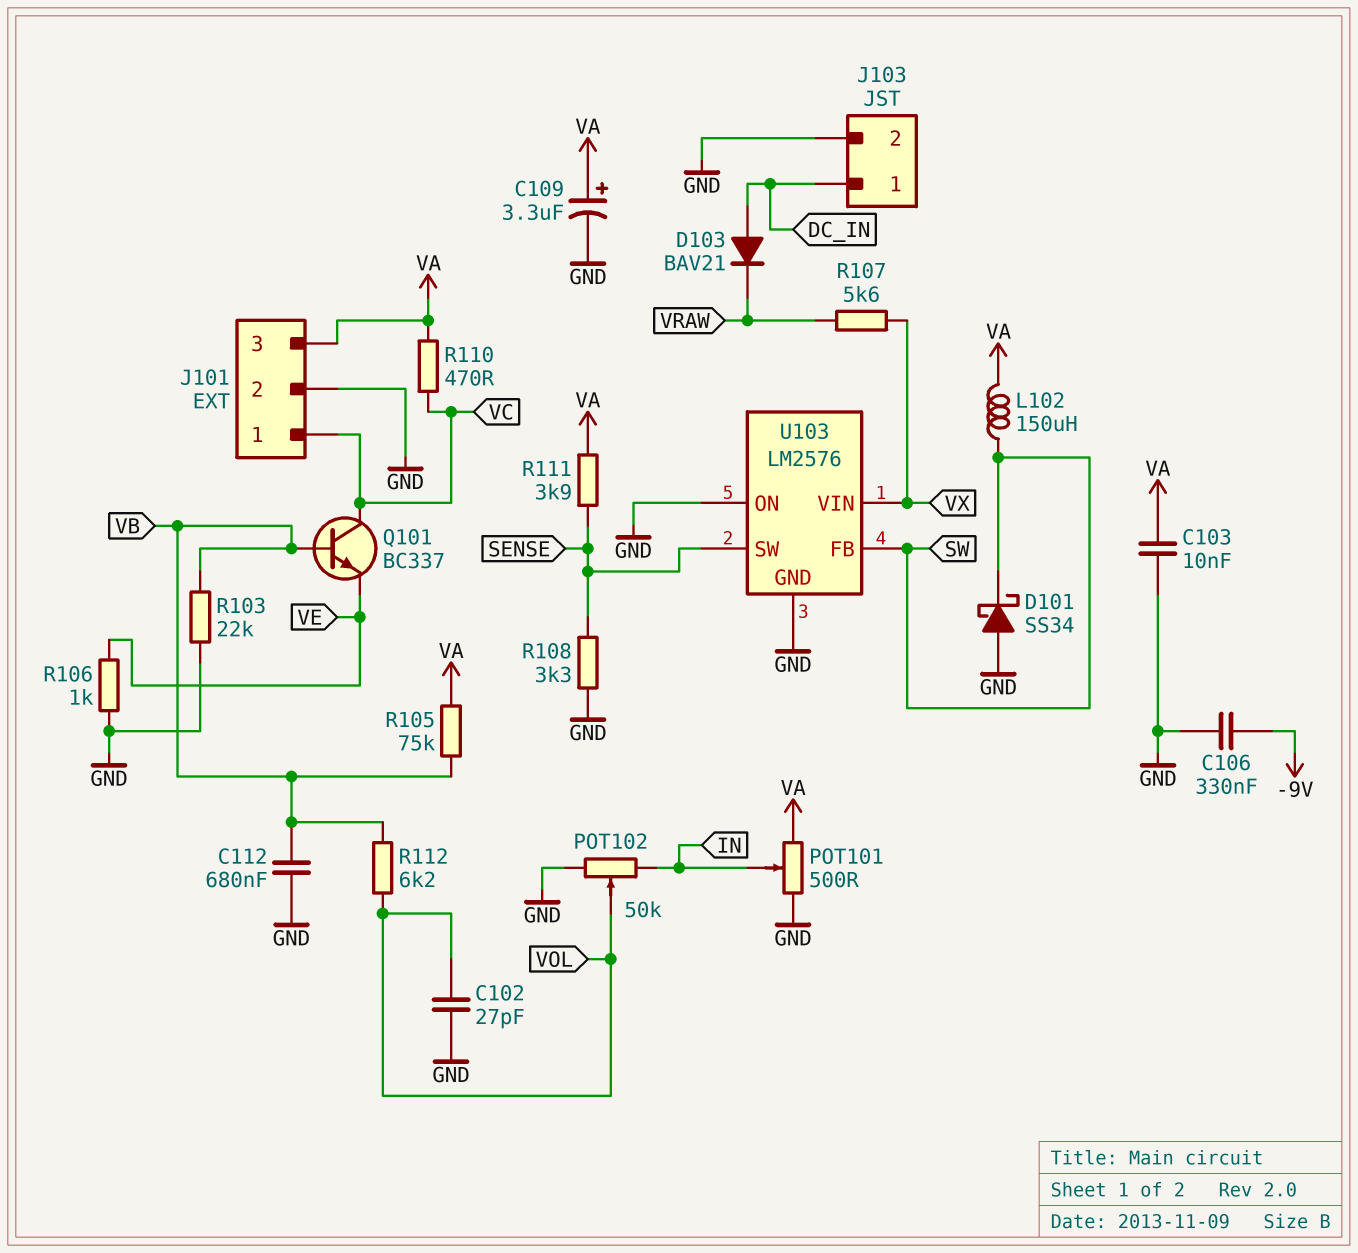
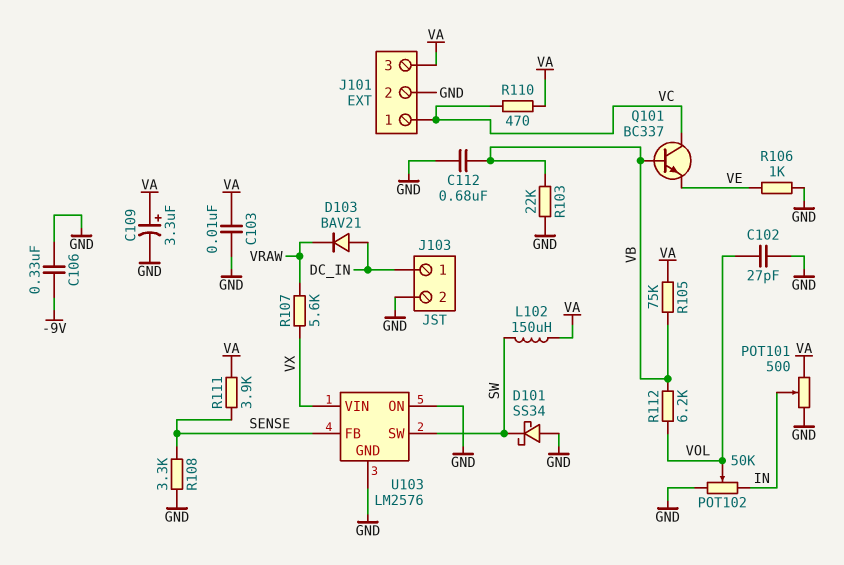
U103 pin FB: SW -> SENSE
U103 pin SW: SENSE -> SW

